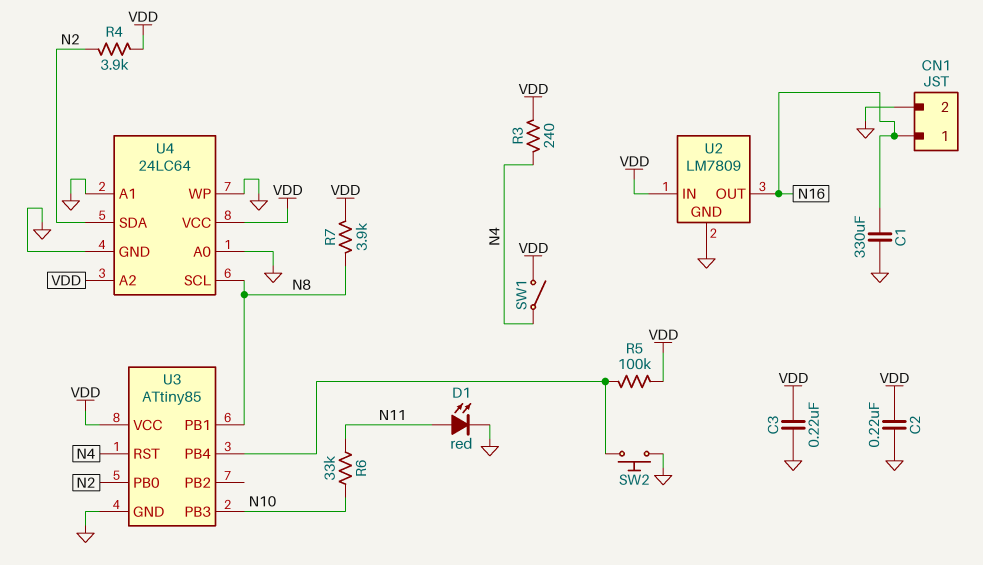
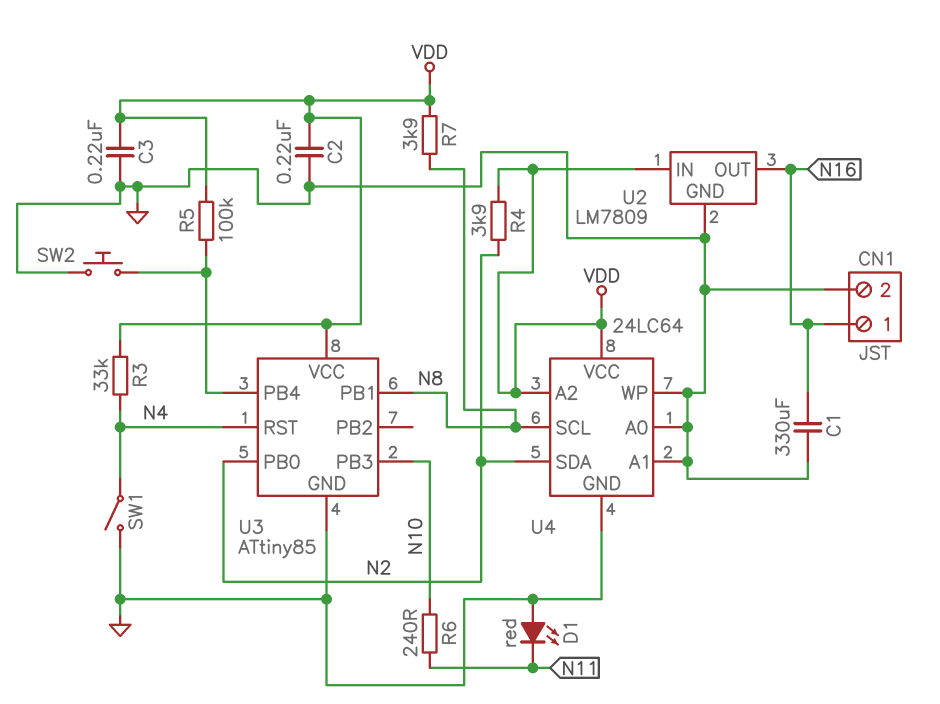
D1: LED red (A N11, K GND) -> LED red (A GND, K N11)
R3: 240 (N4, VDD) -> 33k (N4, VDD)
R6: 33k (N10, N11) -> 240 (N10, N11)
SW1: switch (N4, VDD) -> switch (GND, N4)

